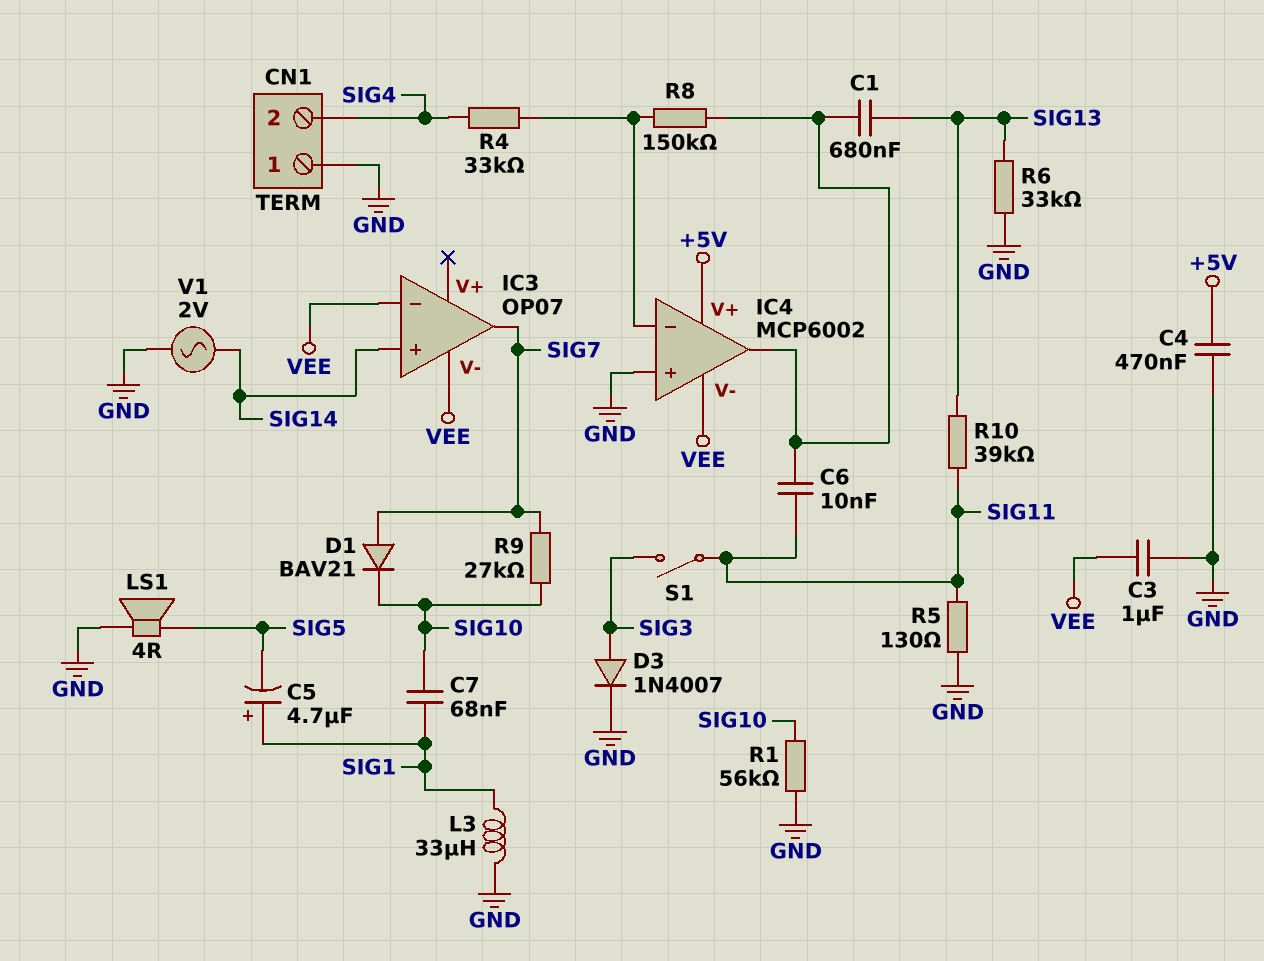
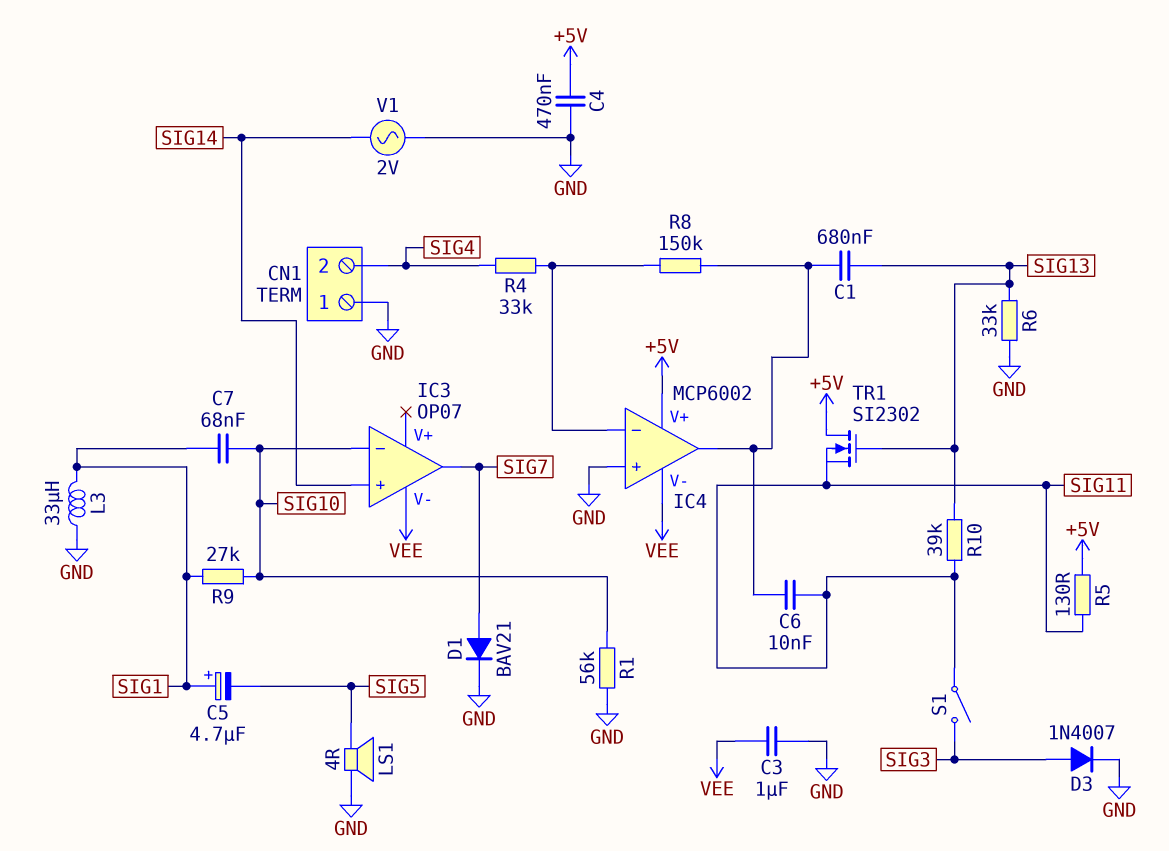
D1: diode BAV21 (A SIG7, K SIG10) -> diode BAV21 (A SIG7, K GND)
IC3 pin in-: VEE -> SIG10
R5: 130 (GND, SIG11) -> 130 (+5V, SIG11)
R9: 27k (SIG7, SIG10) -> 27k (SIG1, SIG10)
TR1: none -> NMOS SI2302 (G SIG13, D +5V, S SIG11)

